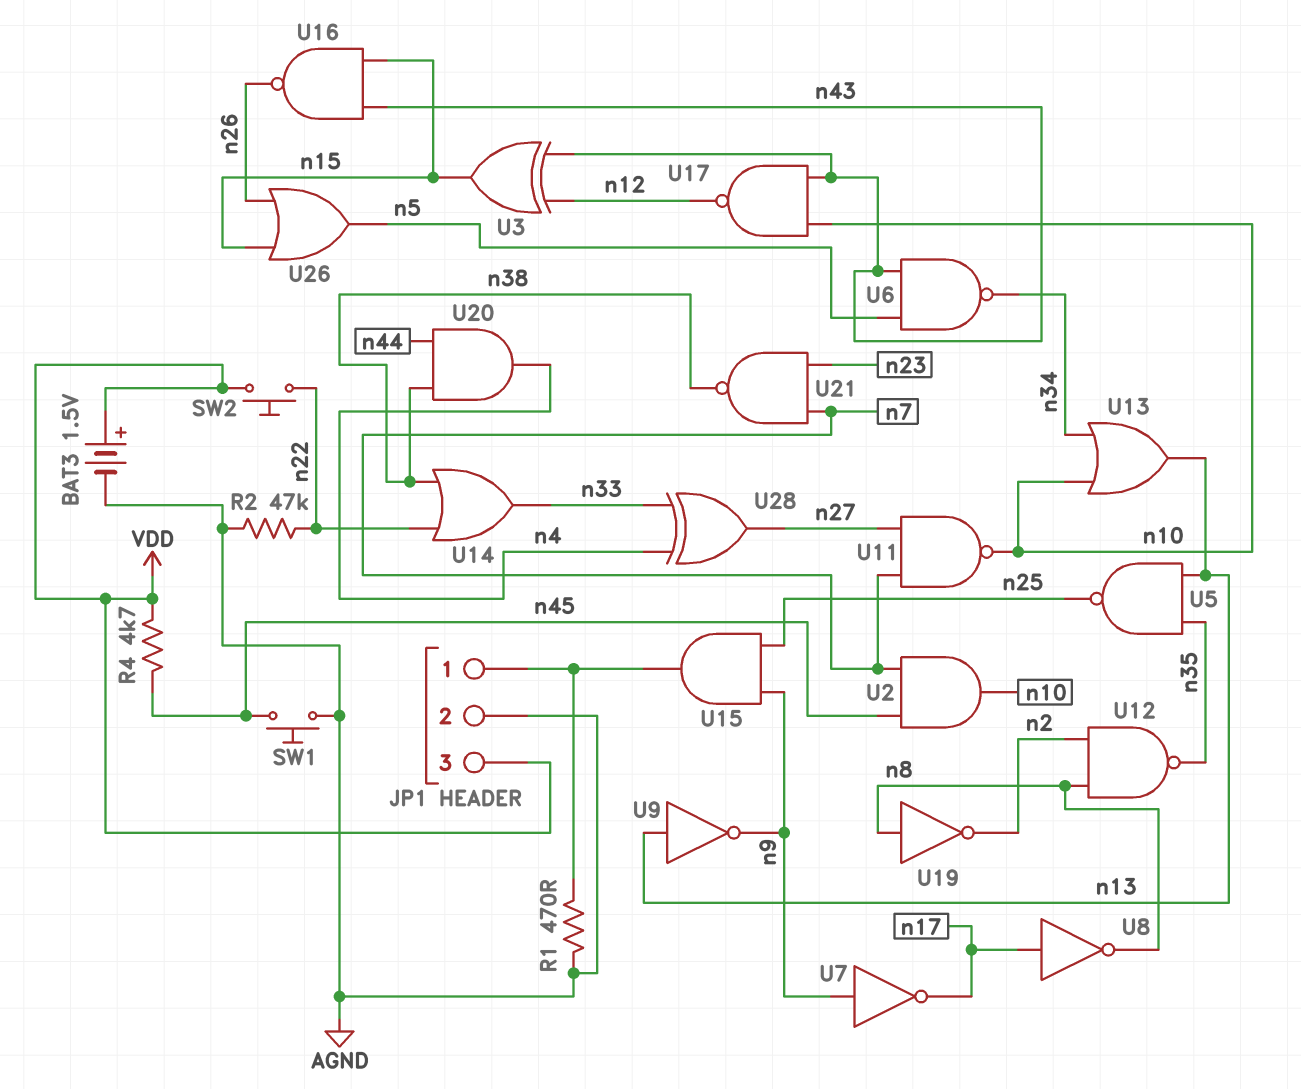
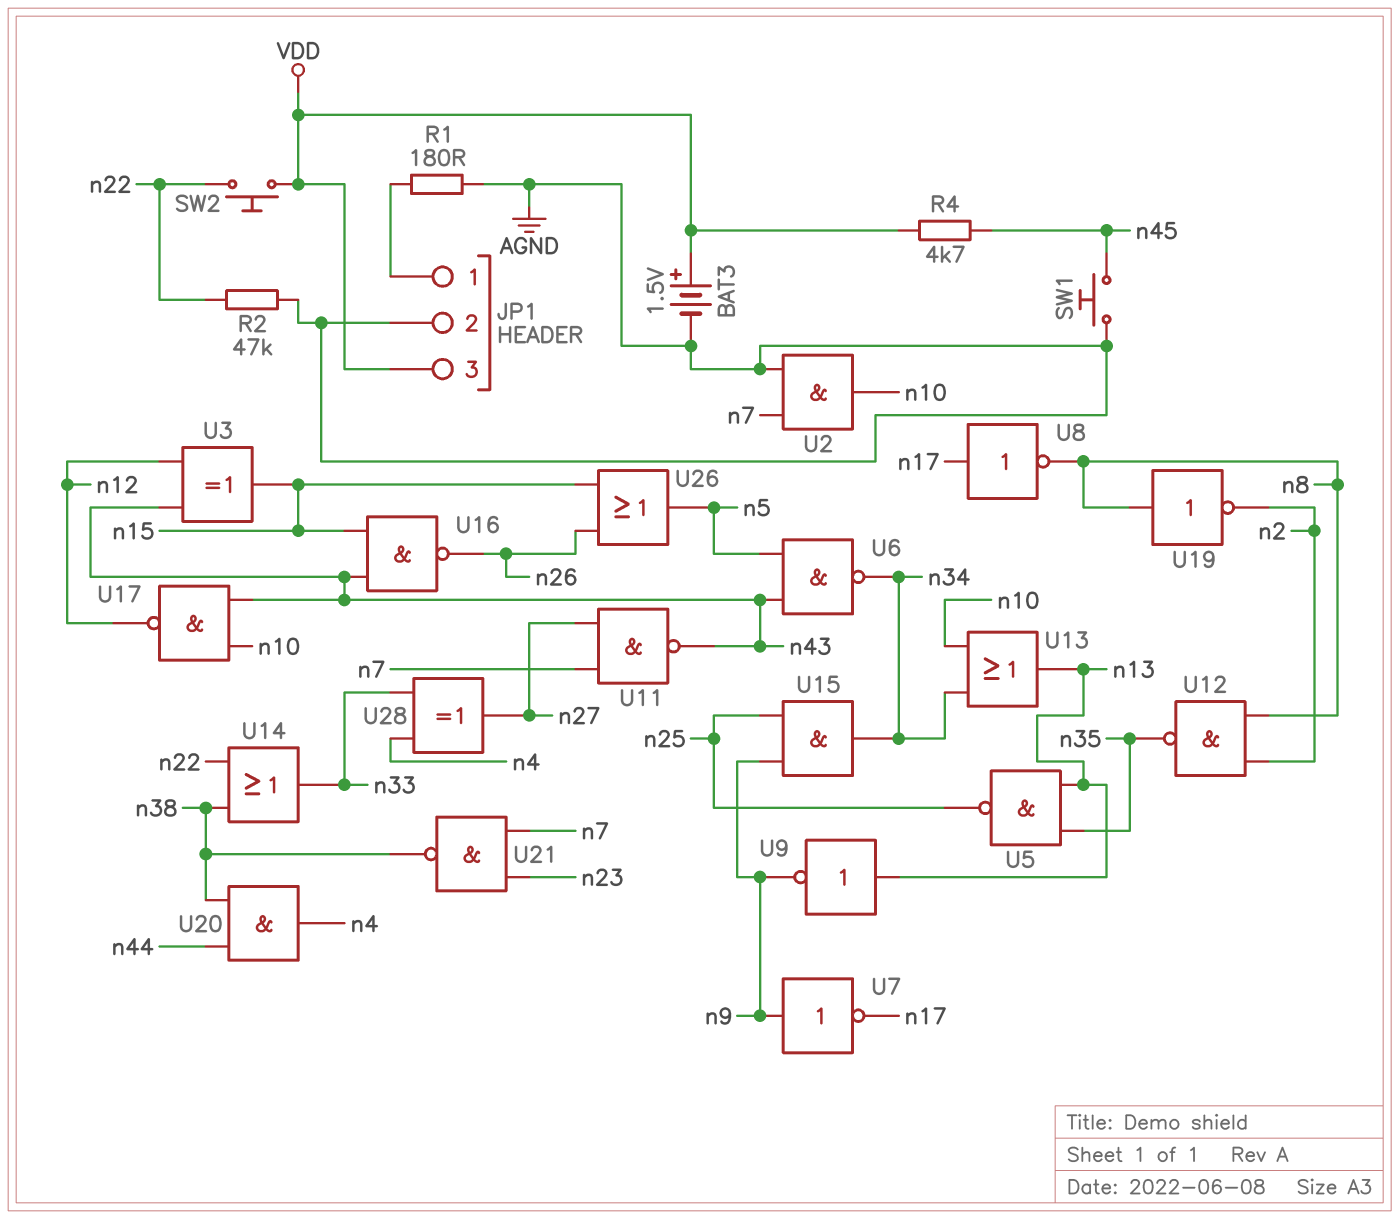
R1: 470 (AGND, JP1/1) -> 180 (AGND, JP1/1)
U2: AND (in n7, in n45, out n10) -> AND (in AGND, in n7, out n10)
U11: NAND (in n7, in n27, out n10) -> NAND (in n7, in n27, out n43)
U15: AND (in n9, in n25, out JP1/1) -> AND (in n9, in n25, out n34)

